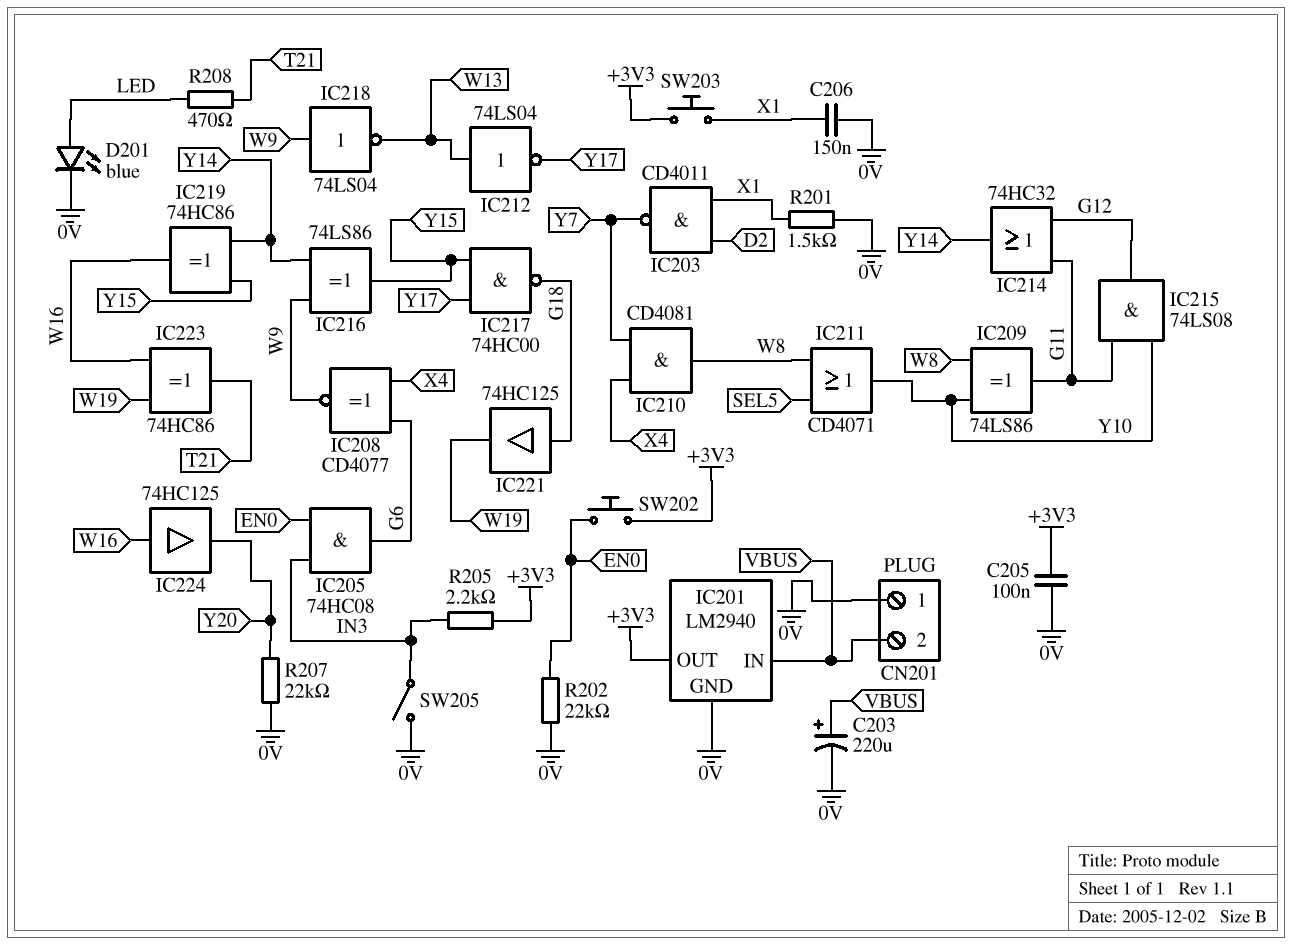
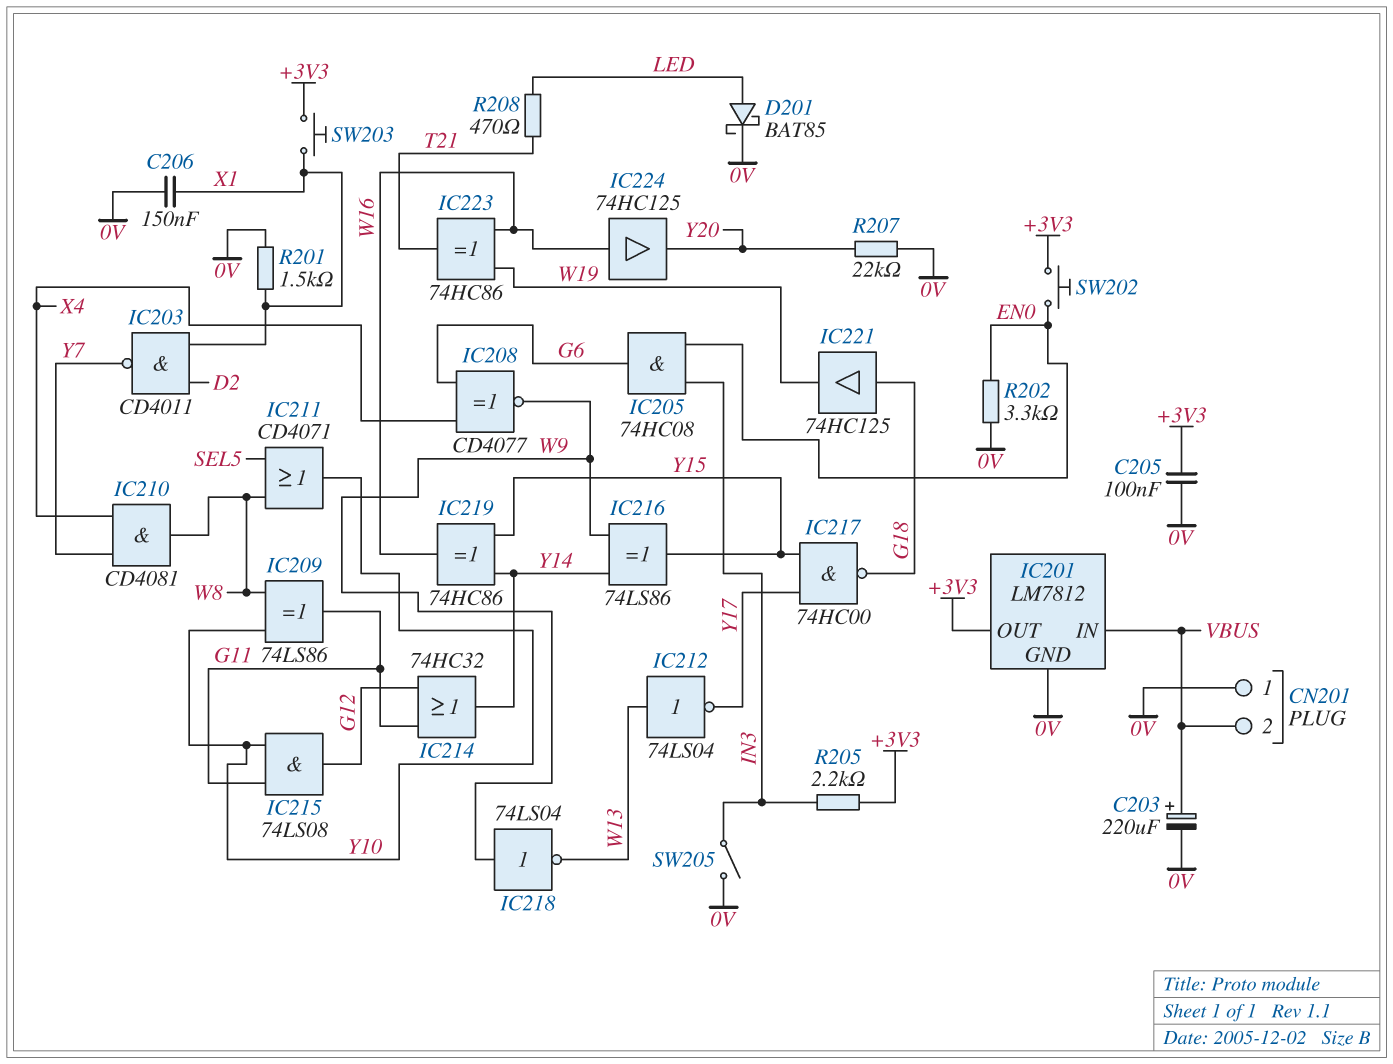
D201: LED blue (A LED, K 0V) -> schottky BAT85 (A LED, K 0V)
IC201: LM2940 -> LM7812
R202: 22k (0V, EN0) -> 3.3k (0V, EN0)

